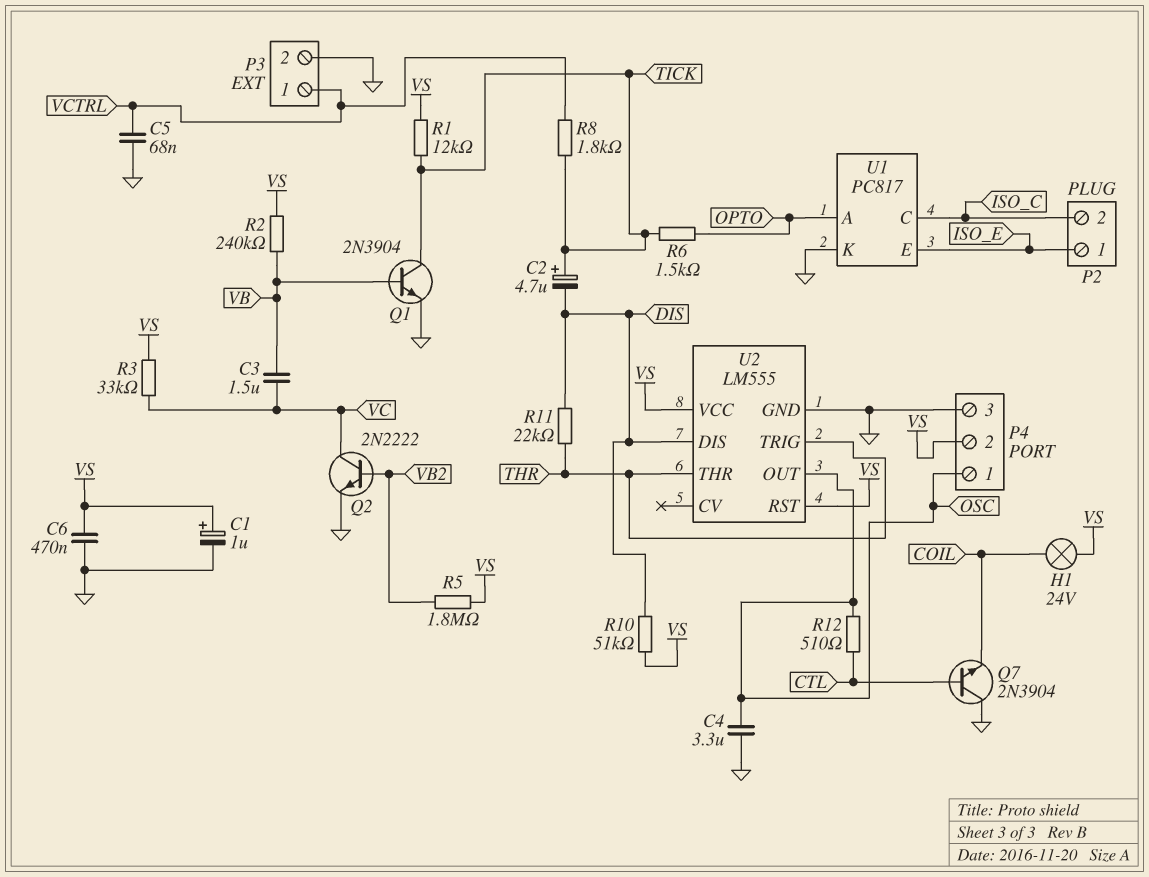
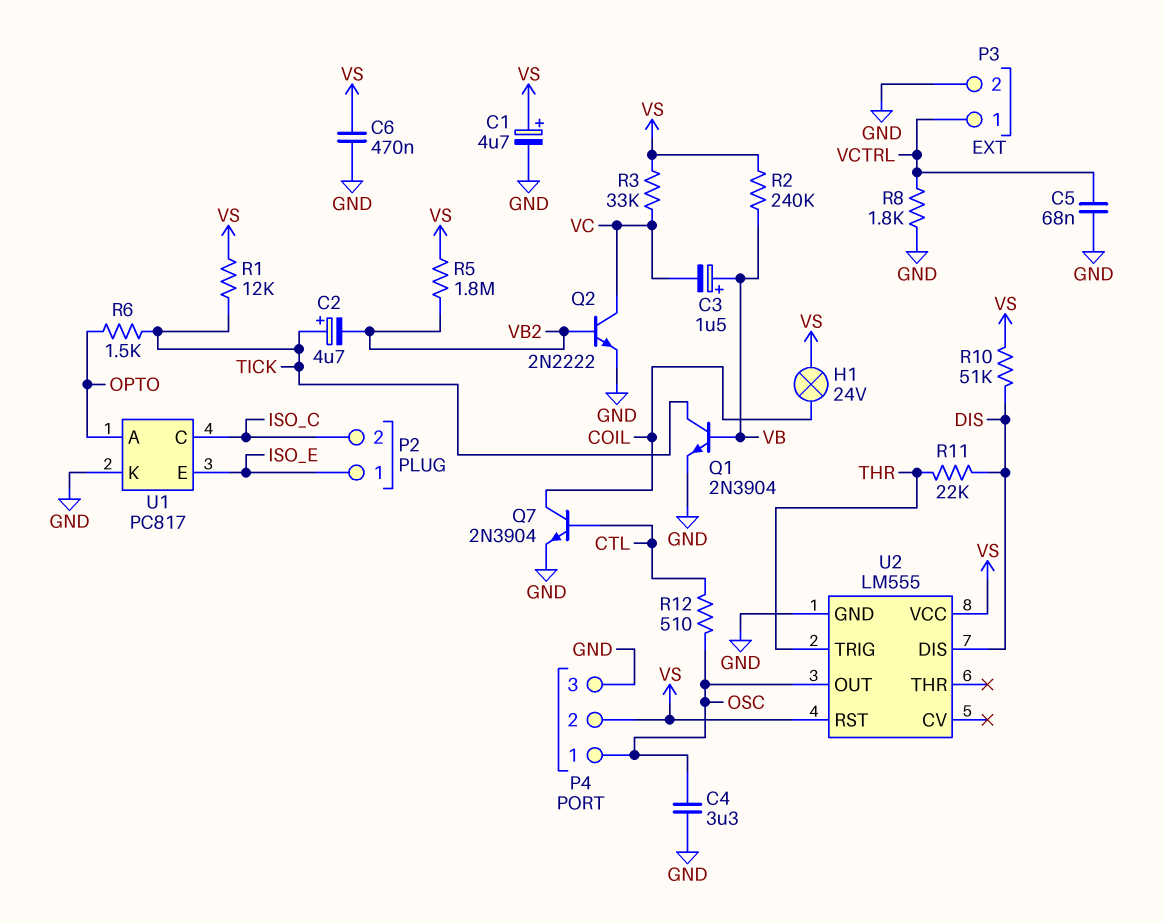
C1: 1uF (plus VS, minus GND) -> 4.7uF (plus VS, minus GND)
C2: 4.7uF (plus TICK, minus DIS) -> 4.7uF (plus TICK, minus VB2)
C3: 1.5uF (VB, VC) -> 1.5uF (plus VB, minus VC)
Q7: NPN 2N3904 (B CTL, C GND, E COIL) -> NPN 2N3904 (B CTL, C COIL, E GND)
R8: 1.8k (TICK, VCTRL) -> 1.8k (GND, VCTRL)
U2 pin THR: THR -> none

